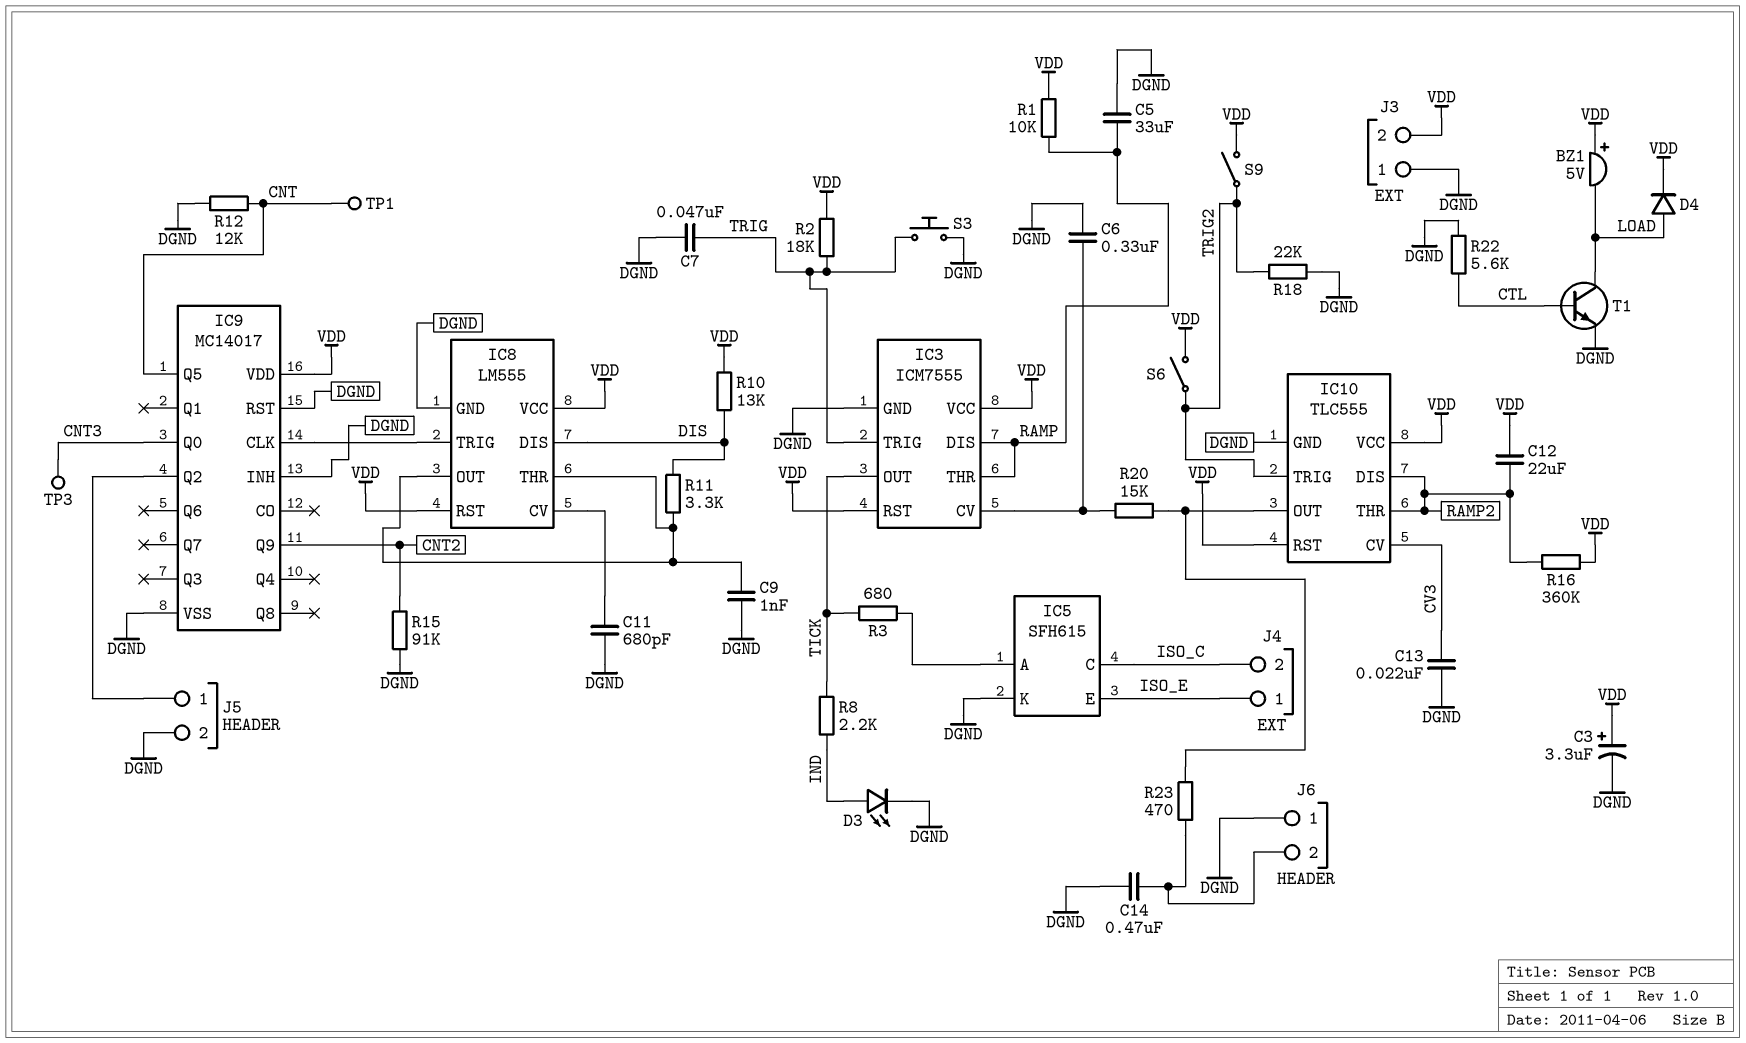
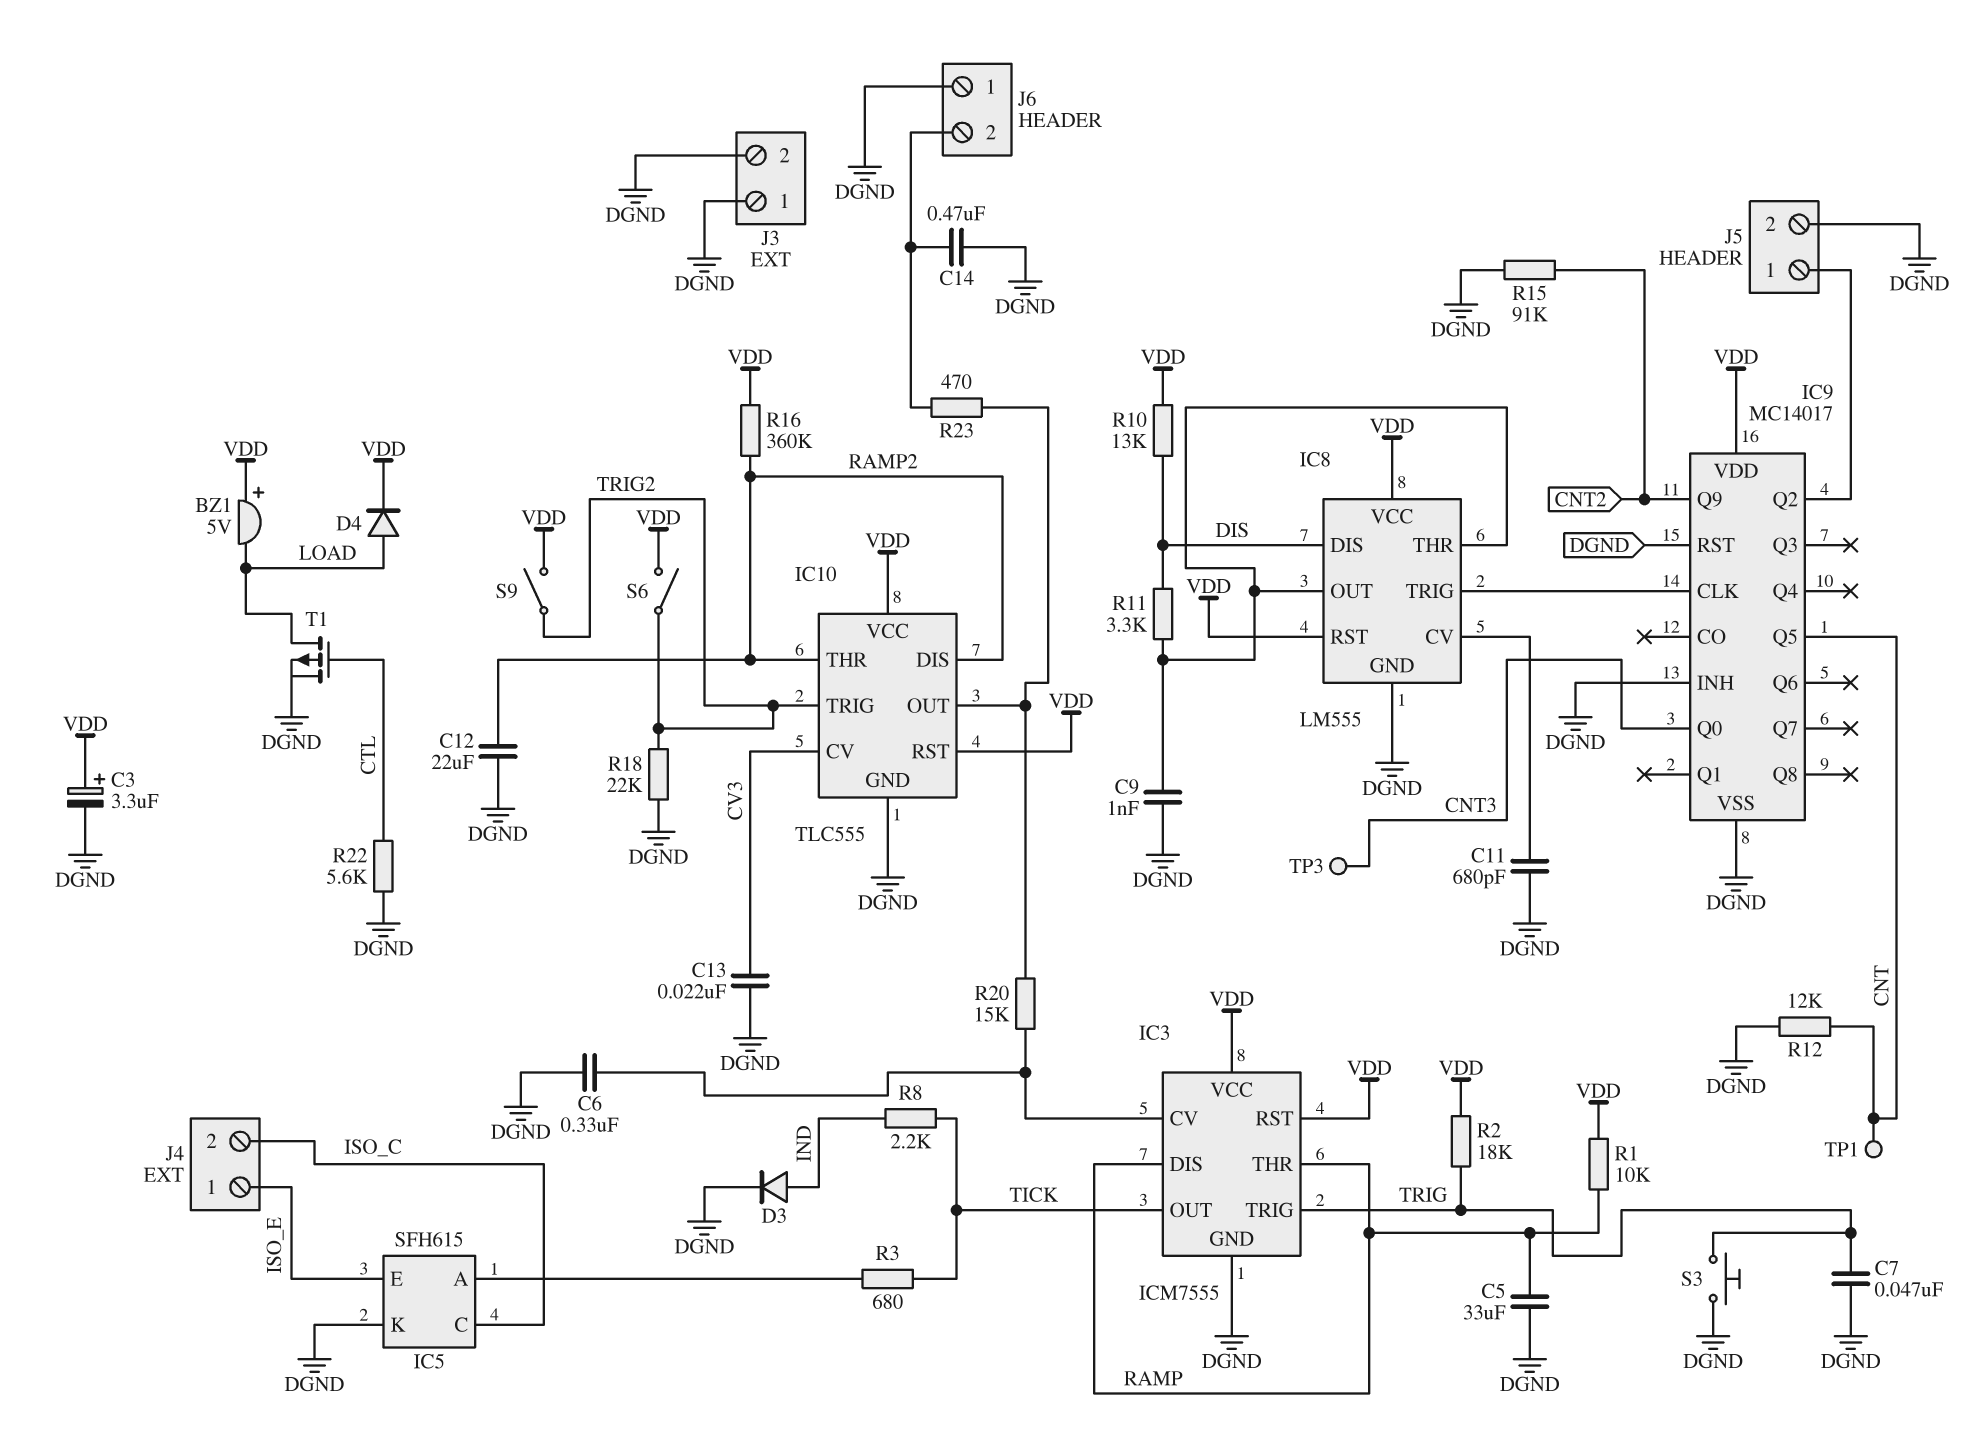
C12: 22uF (RAMP2, VDD) -> 22uF (DGND, RAMP2)
D3: LED (A IND, K DGND) -> diode (A IND, K DGND)
J3 pin 2: VDD -> DGND
T1: NPN (B CTL, C LOAD, E DGND) -> PMOS (G CTL, D LOAD, S DGND)

